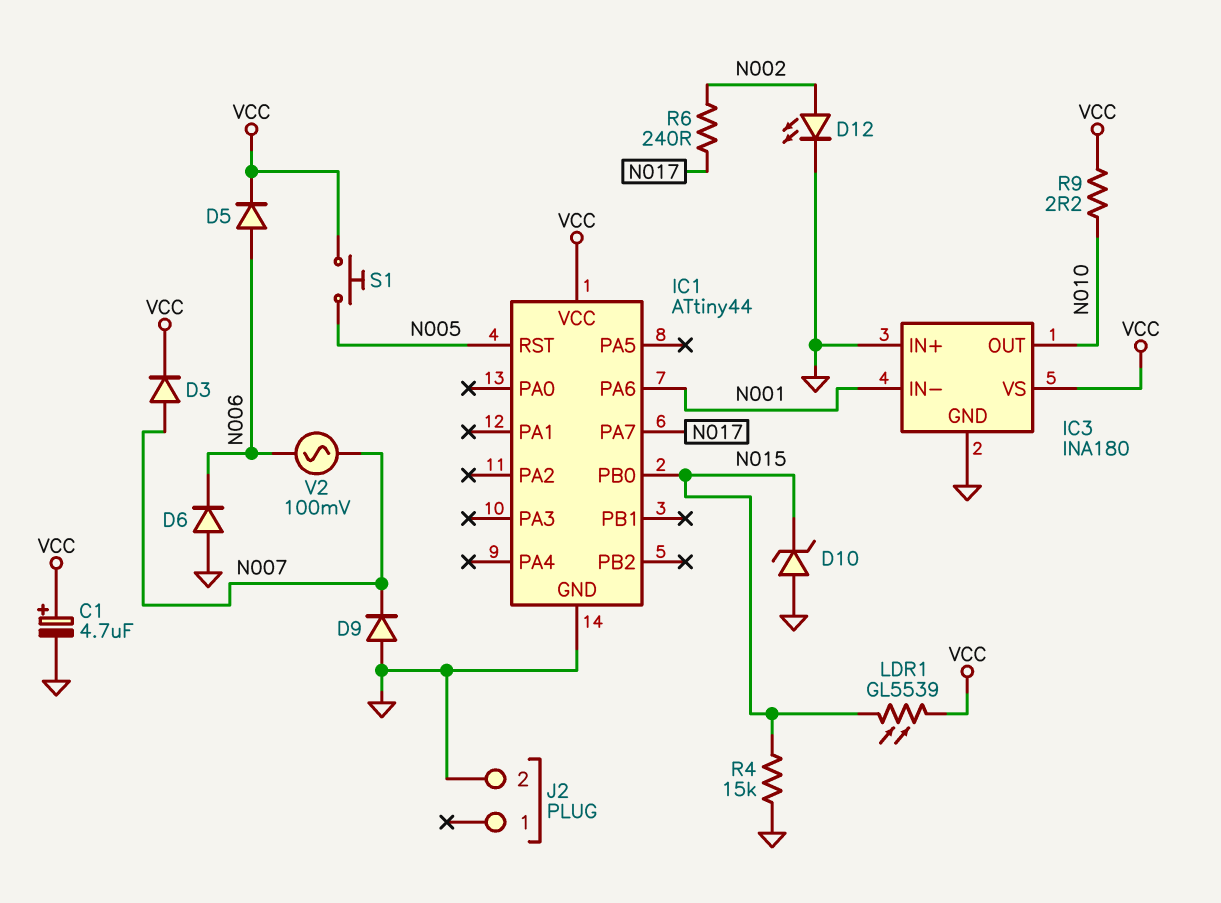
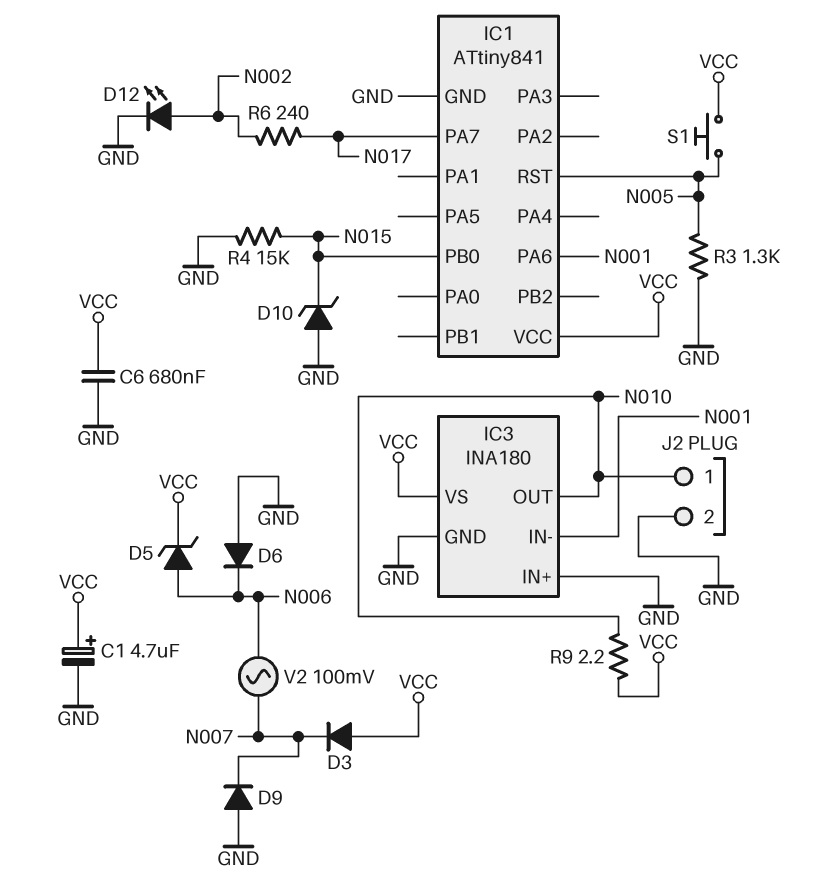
C6: none -> 680nF (GND, VCC)
D3: diode (A N007, K VCC) -> diode (A VCC, K N007)
D5: diode (A N006, K VCC) -> zener (A N006, K VCC)
IC1: ATtiny44 -> ATtiny841
J2 pin 1: none -> N010
LDR1: GL5539 (N015, VCC) -> none
R3: none -> 1.3k (GND, N005)

